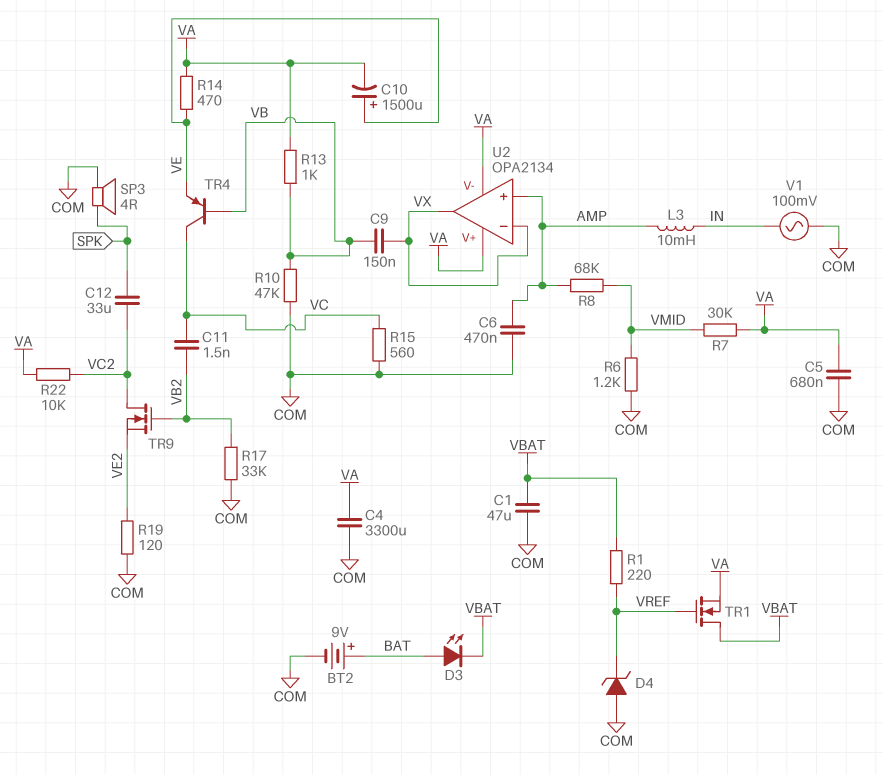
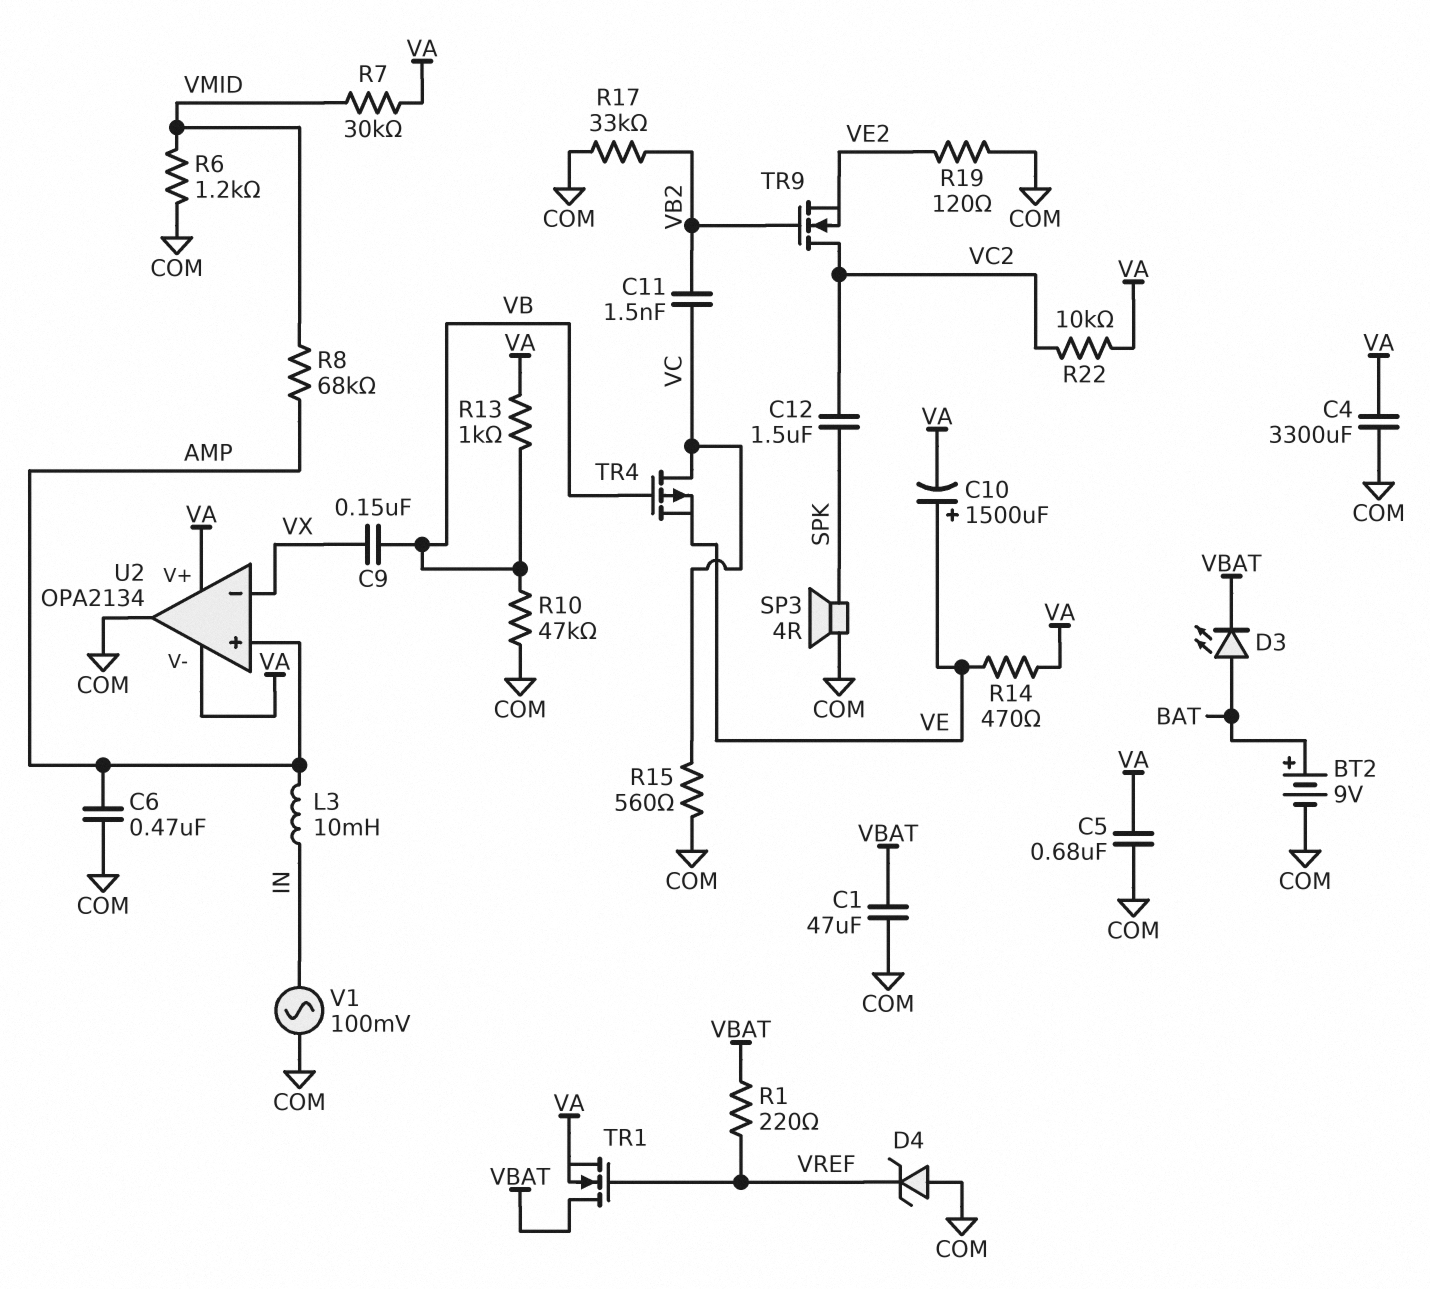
C12: 33uF (SPK, VC2) -> 1.5uF (SPK, VC2)
TR4: PNP (B VB, C VC, E VE) -> PMOS (G VB, D VC, S VE)
U2 pin out: VX -> COM

